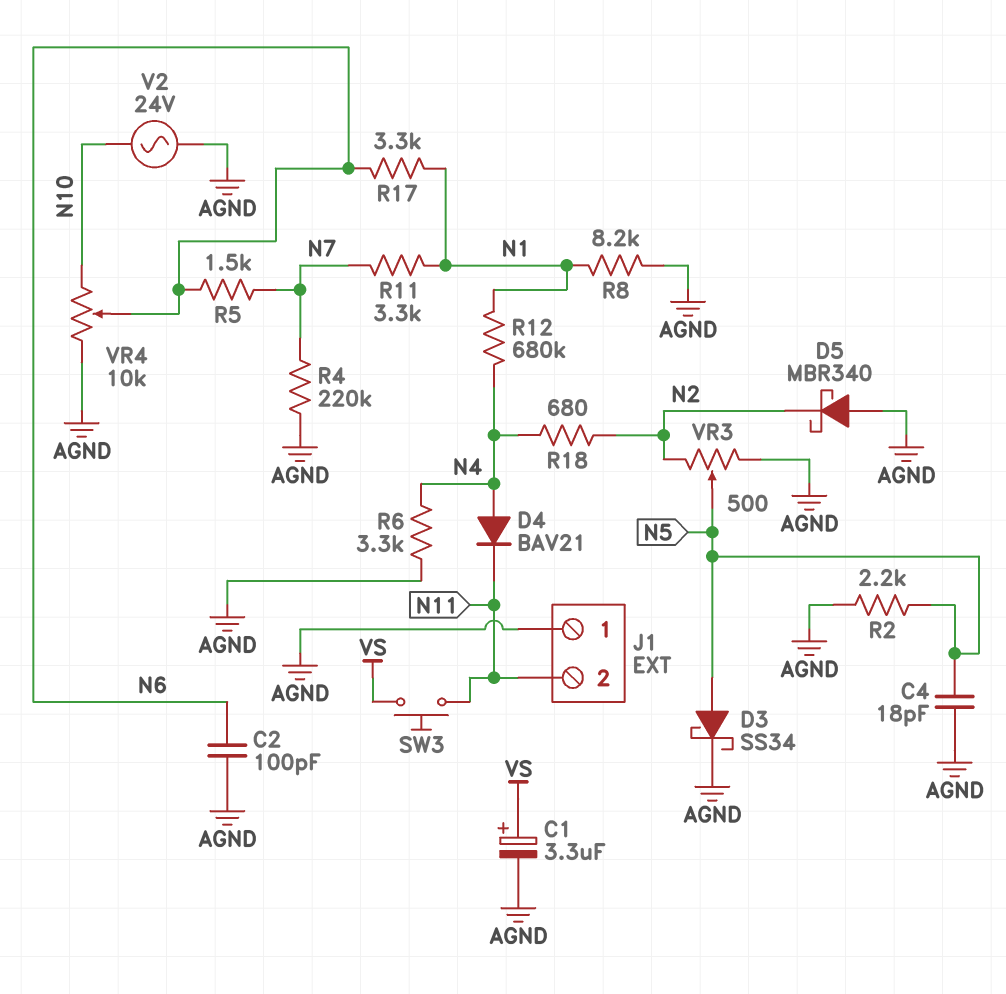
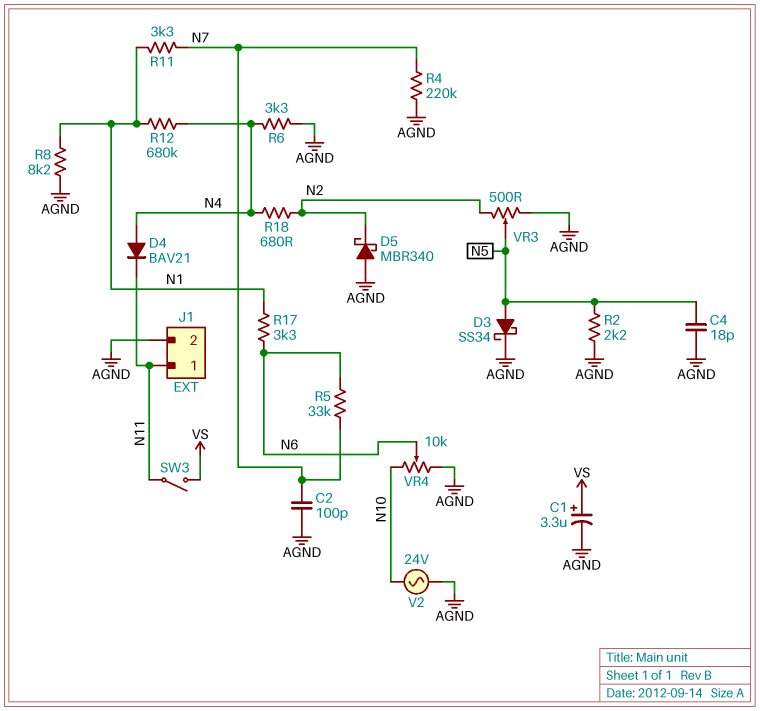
C2: 100pF (AGND, N6) -> 100pF (AGND, N7)
J1 pin 1: AGND -> N11
J1 pin 2: N11 -> AGND
R5: 1.5k (N6, N7) -> 33k (N6, N7)
SW3: button (N11, VS) -> switch (N11, VS)

